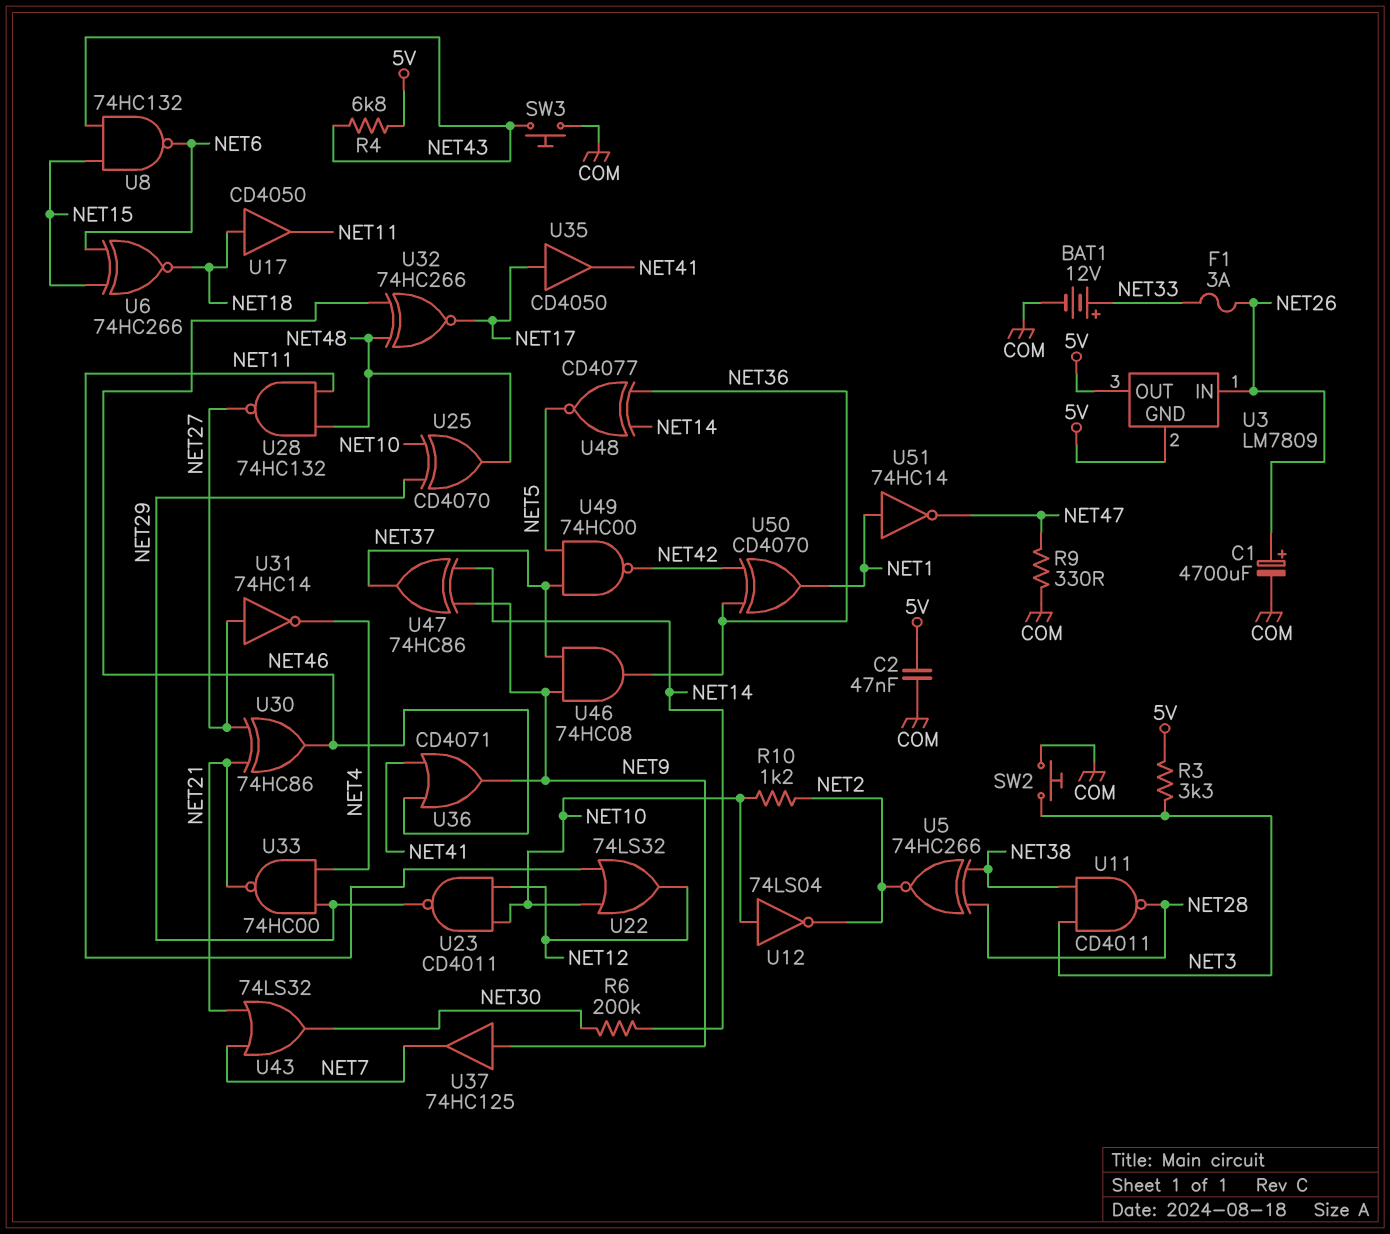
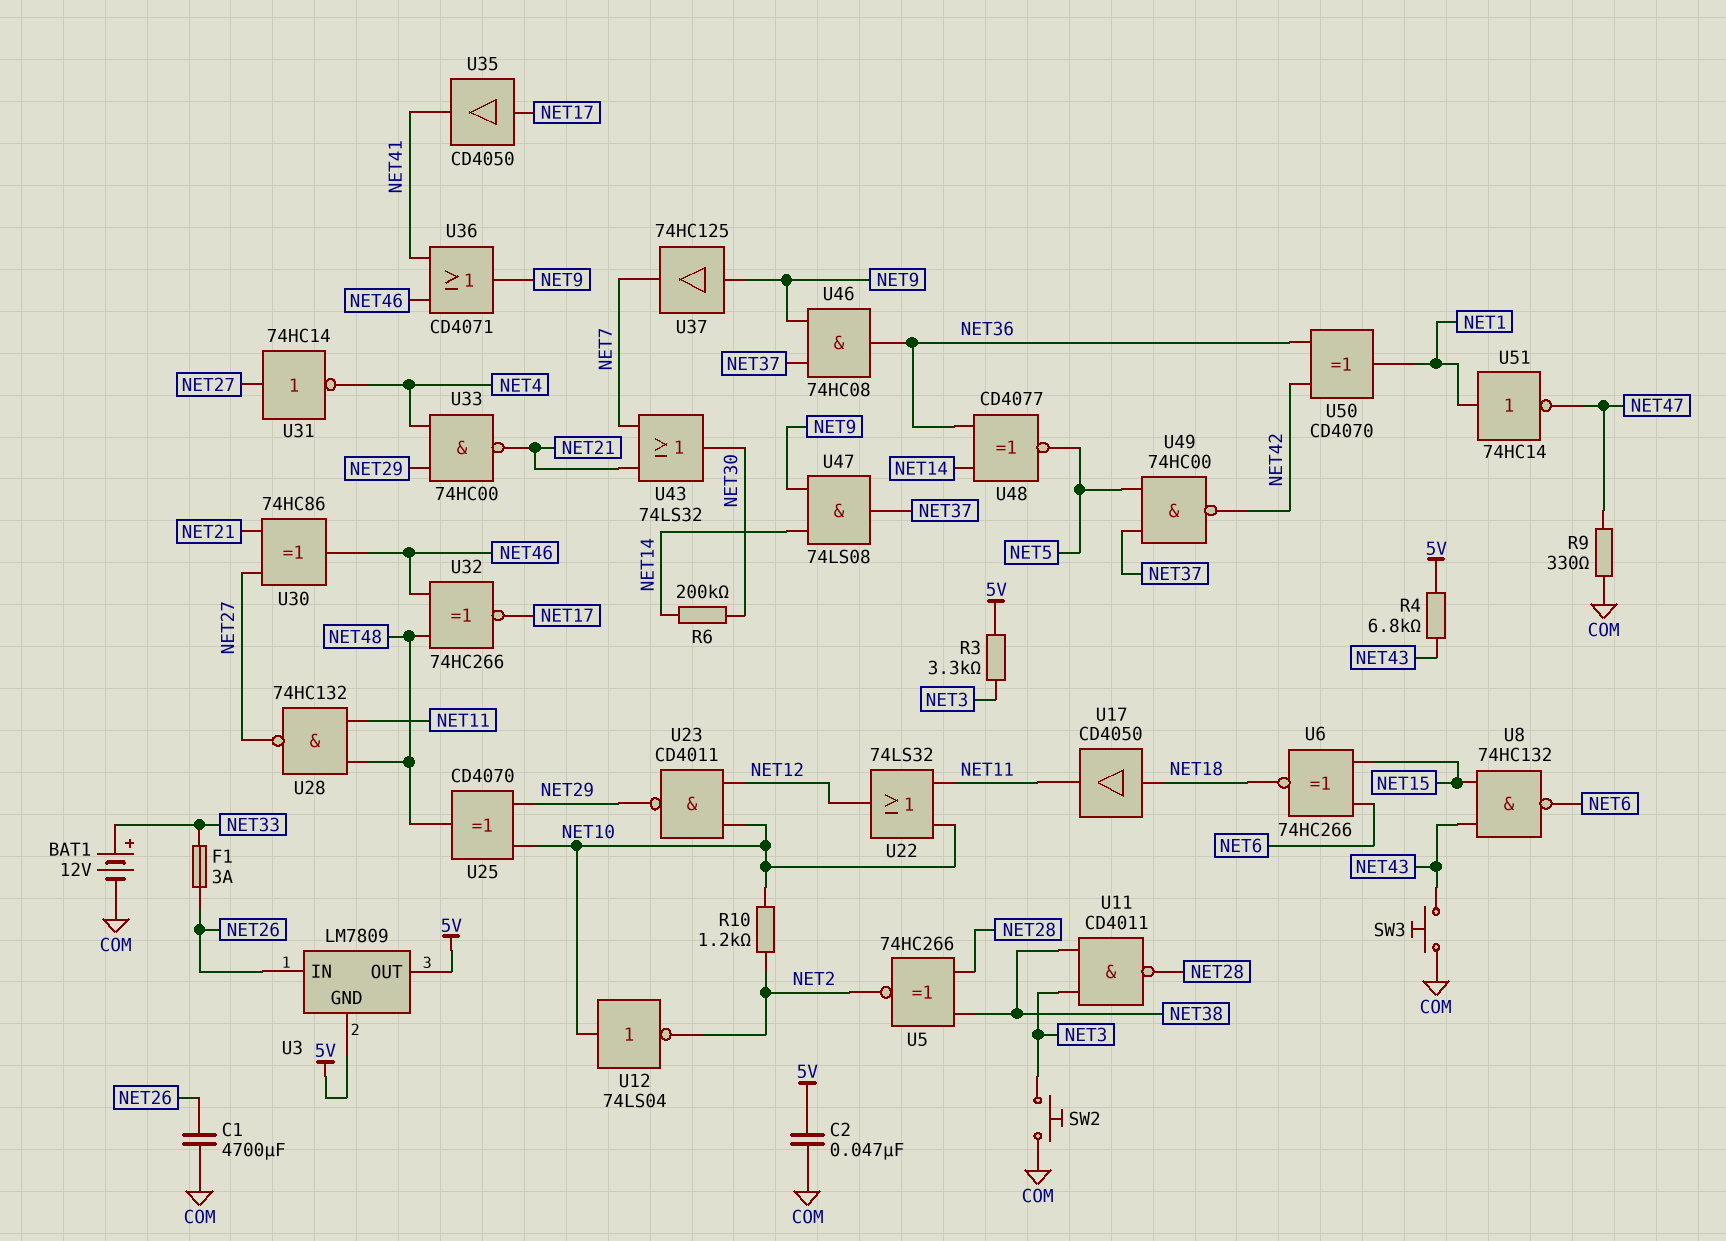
C1: 4700uF (plus NET26, minus COM) -> 4700uF (COM, NET26)
U47: XOR 74HC86 (in NET9, in NET14, out NET37) -> AND 74LS08 (in NET9, in NET14, out NET37)

